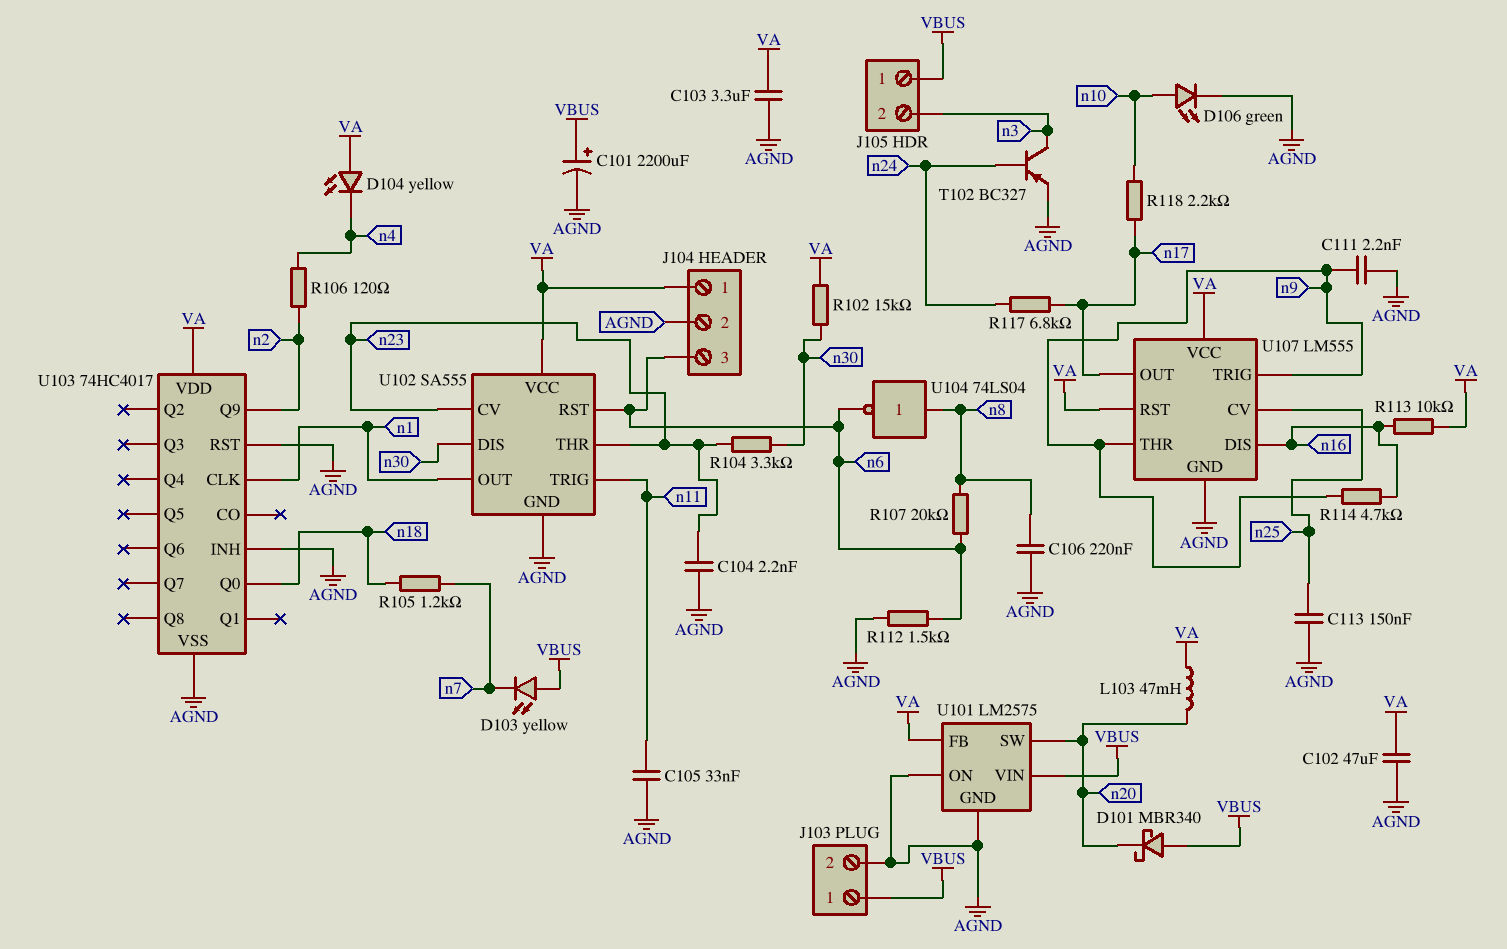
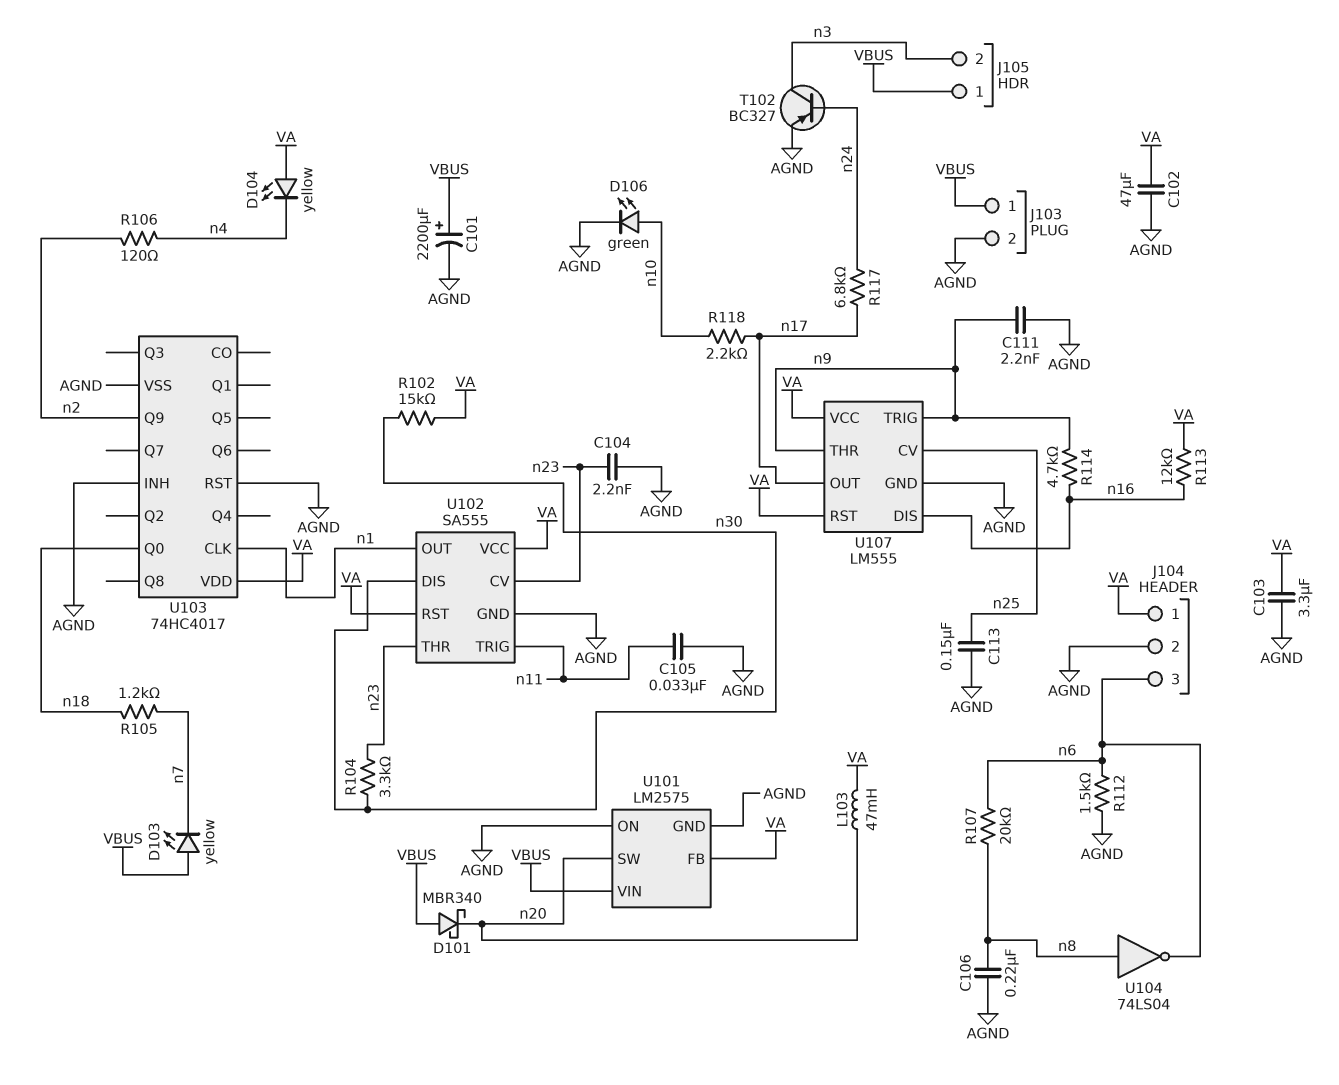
R113: 10k (VA, n16) -> 12k (VA, n16)
U102 pin RST: n6 -> VA

